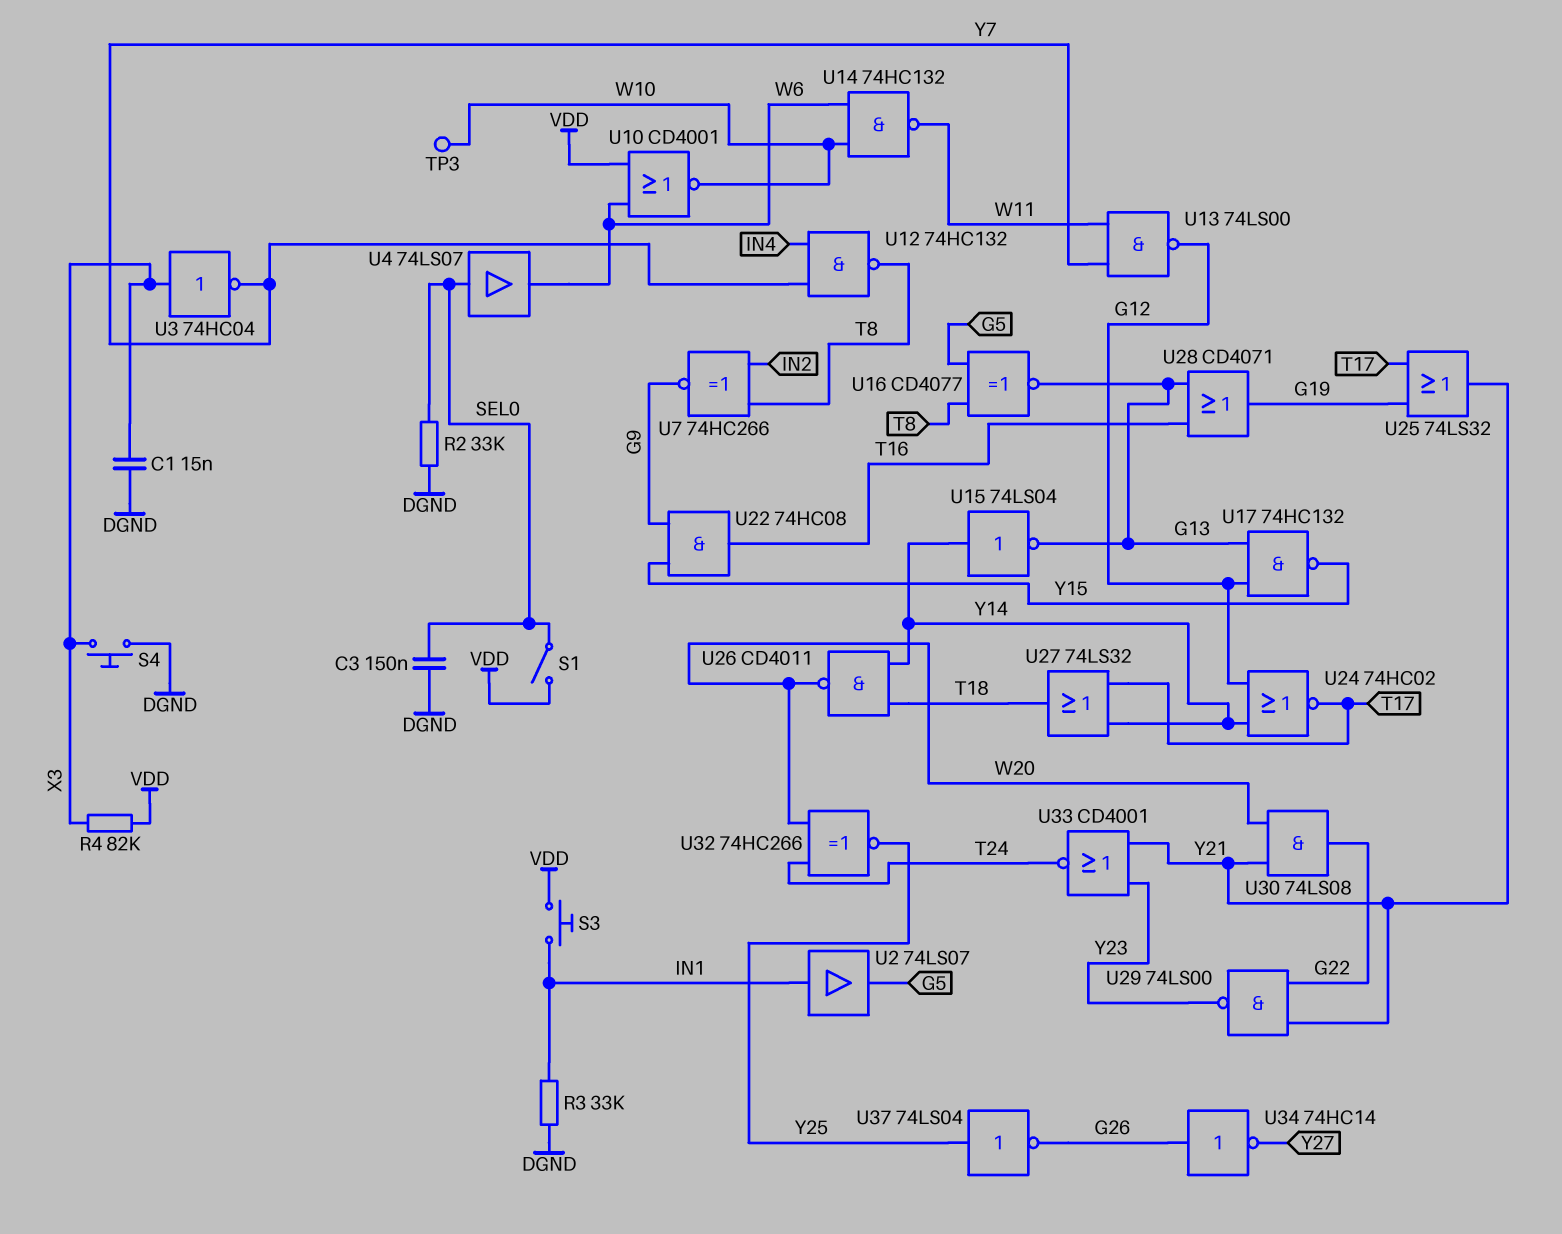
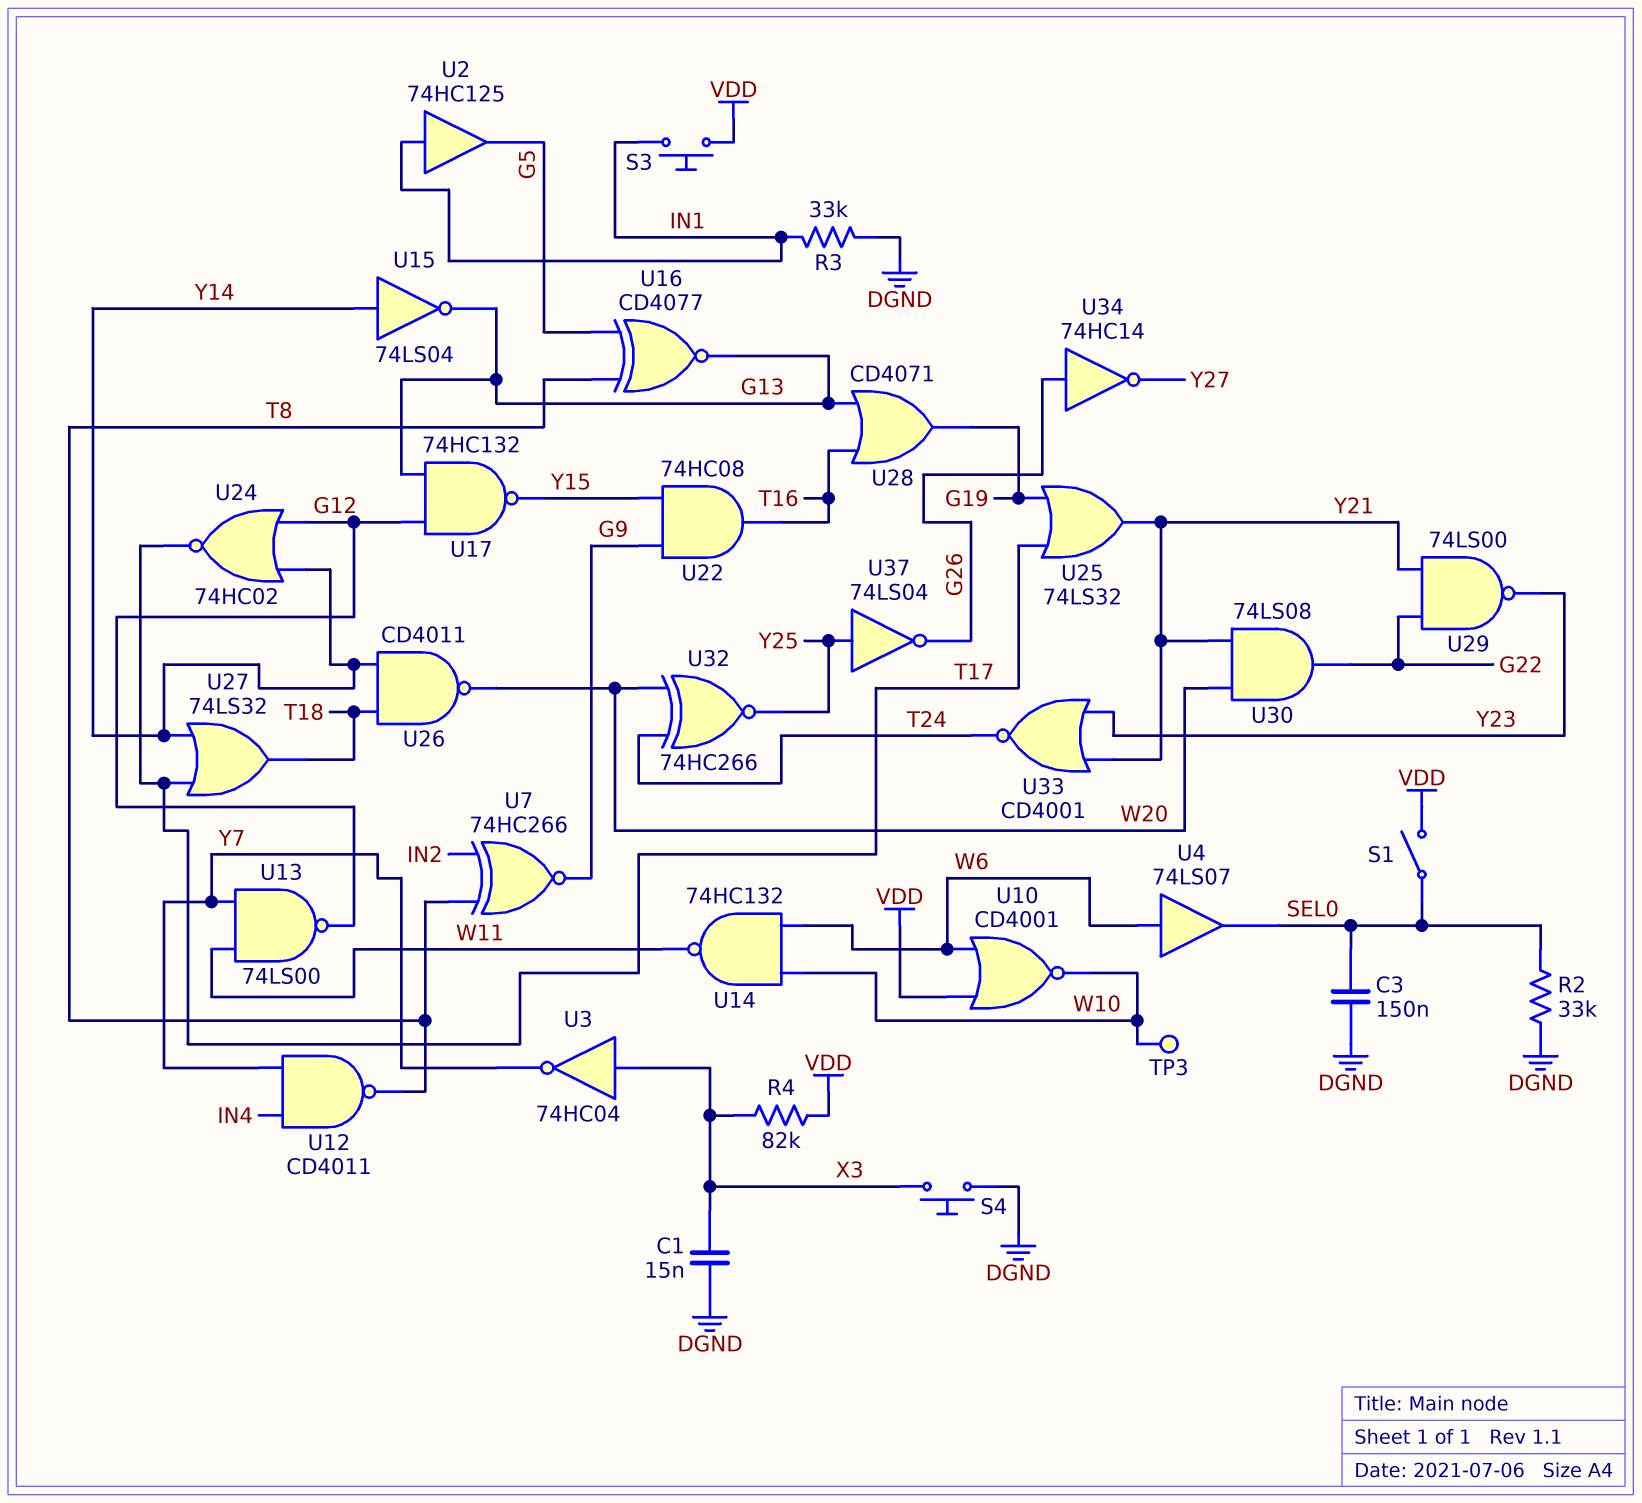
U2: buffer 74LS07 (in IN1, out G5) -> buffer 74HC125 (in IN1, out G5)
U4: buffer 74LS07 (in SEL0, out W6) -> buffer 74LS07 (in W6, out SEL0)
U12: NAND 74HC132 (in IN4, in Y7, out T8) -> NAND CD4011 (in IN4, in Y7, out T8)

